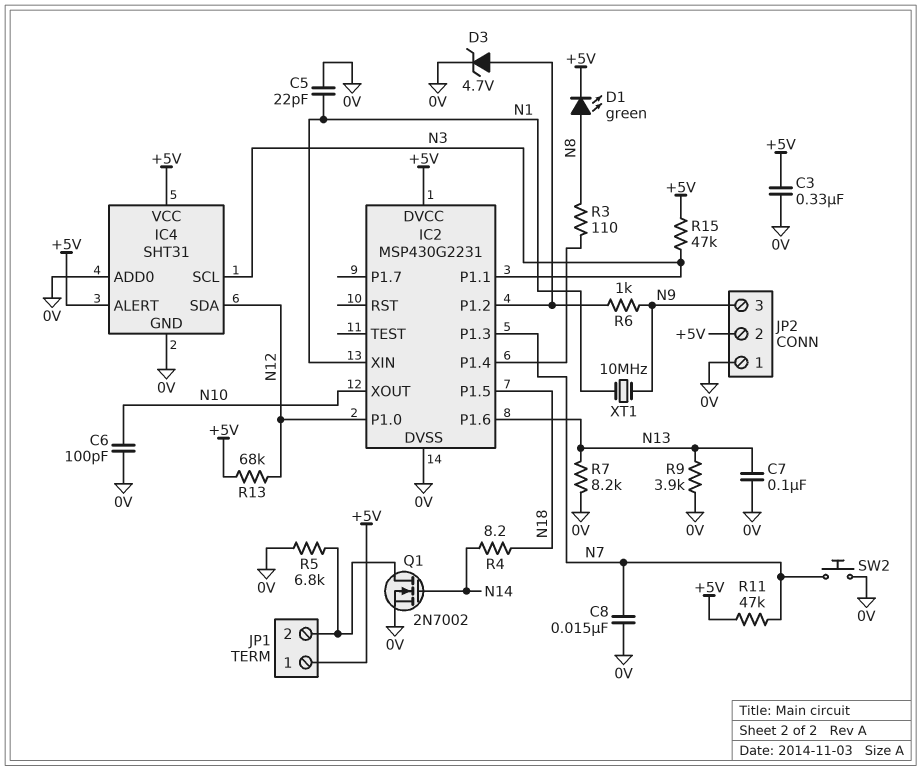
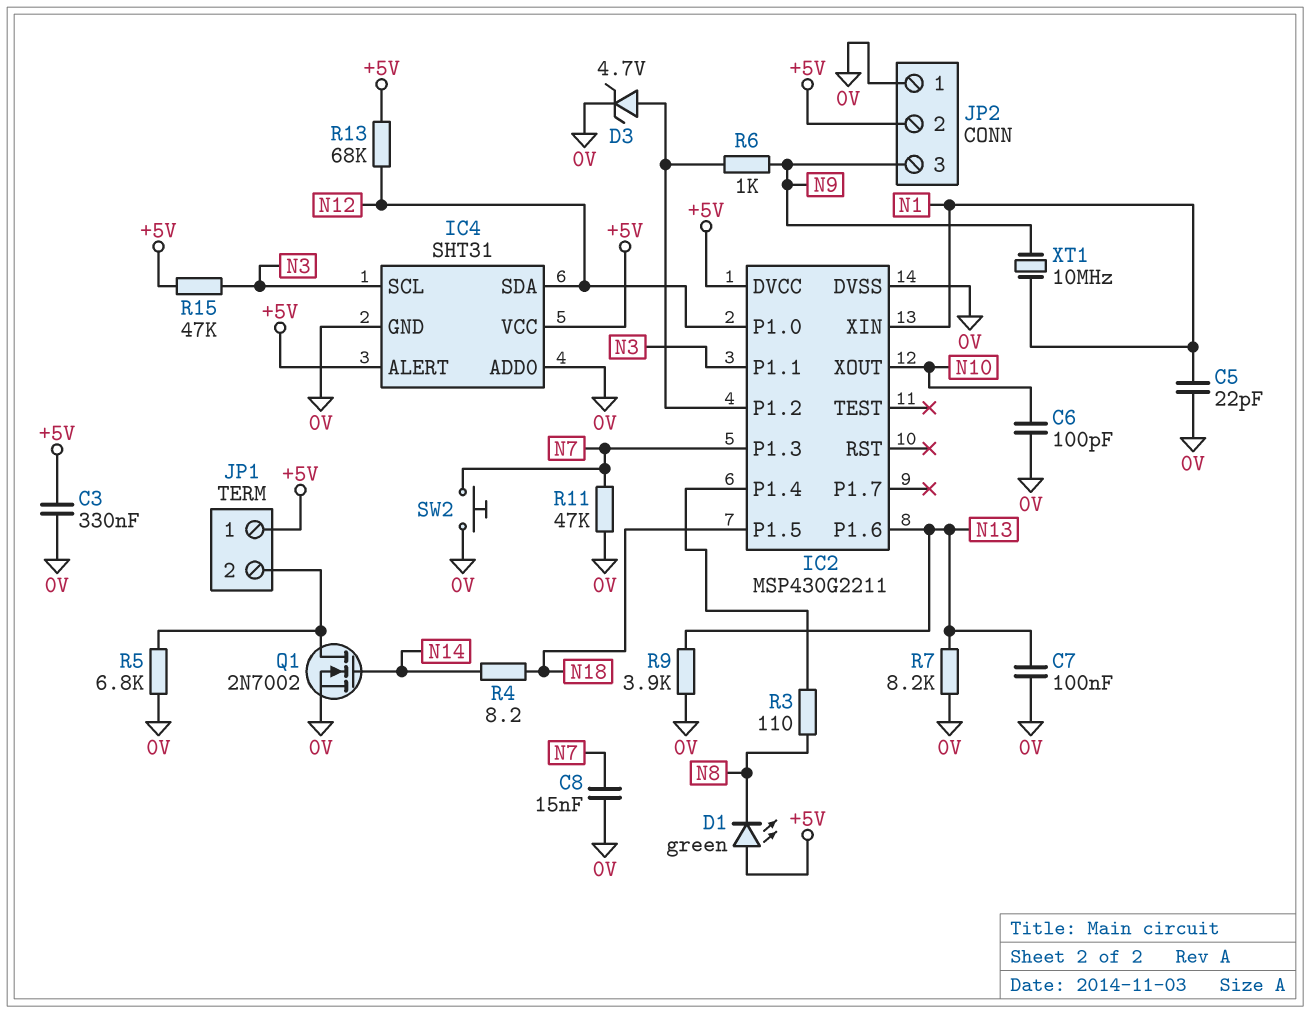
D1: LED green (A N8, K +5V) -> LED green (A +5V, K N8)
IC2: MSP430G2231 -> MSP430G2211
R11: 47k (+5V, N7) -> 47k (0V, N7)

